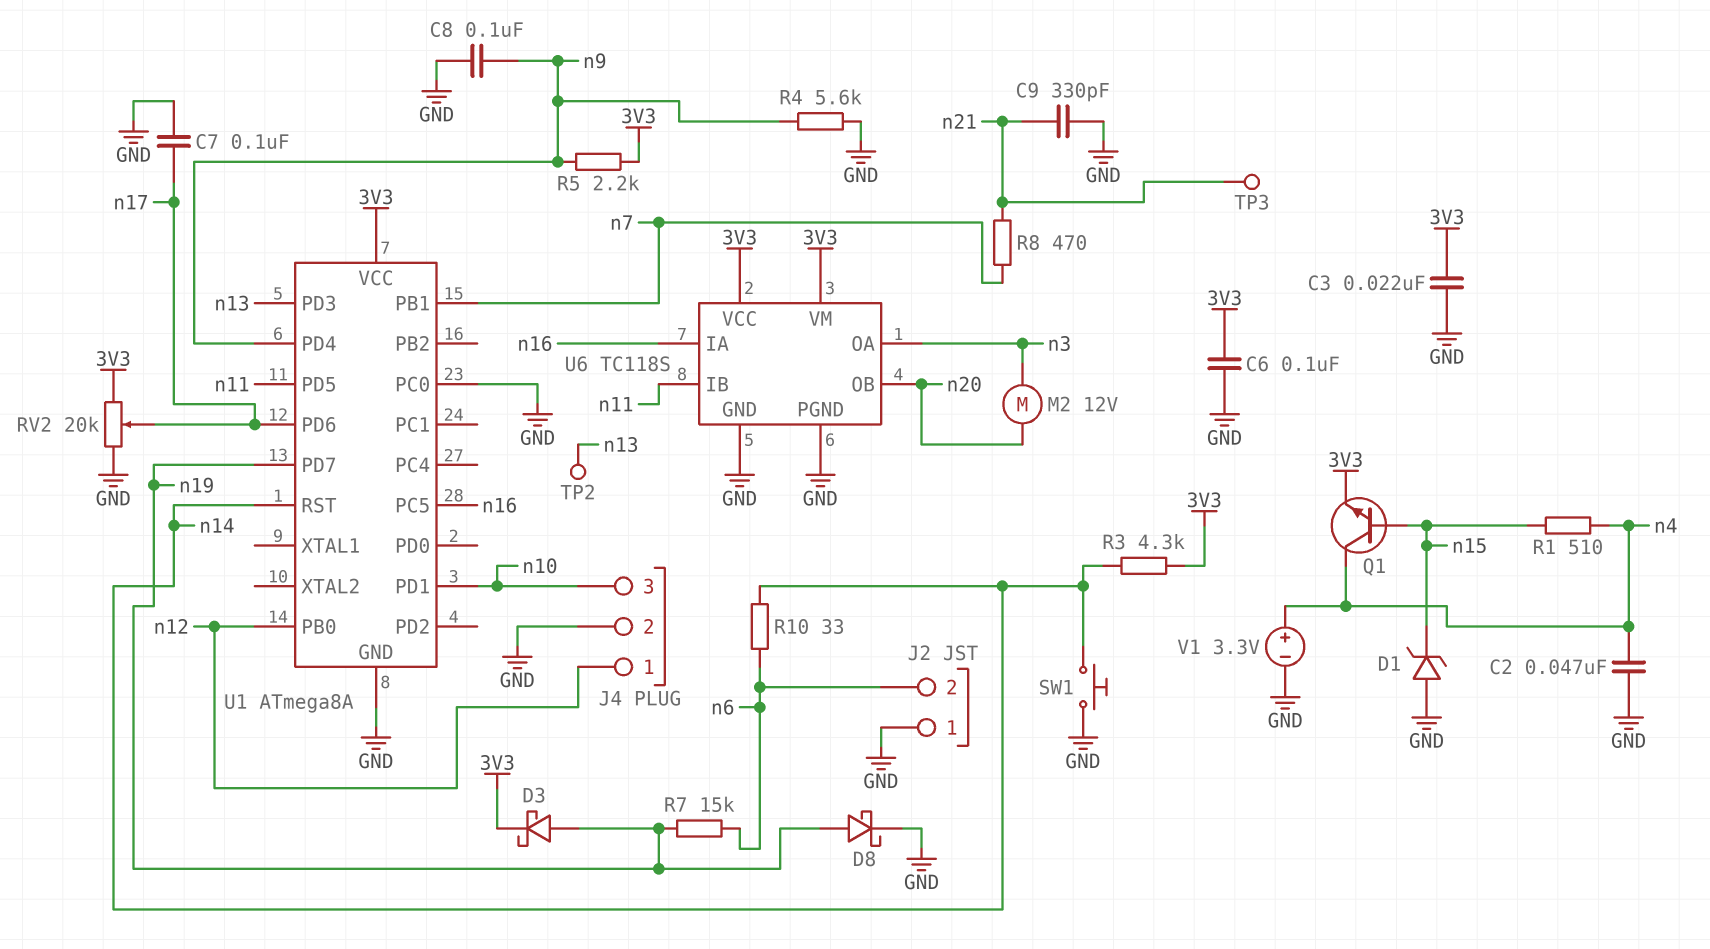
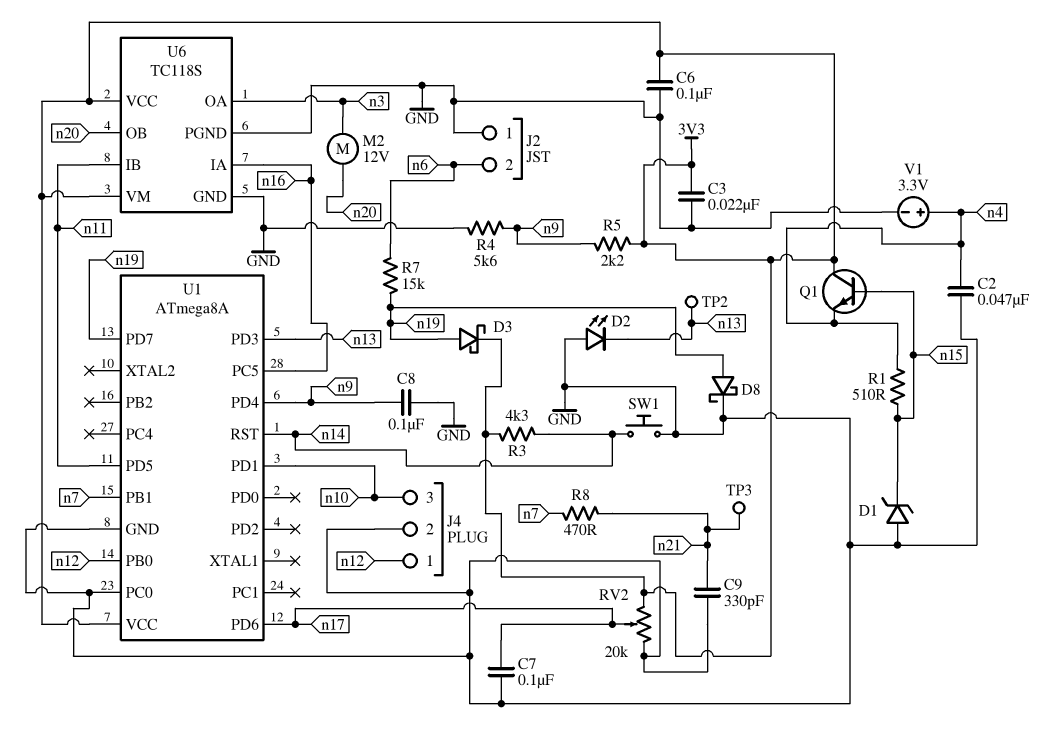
D2: none -> LED (A GND, K n13)
Q1: NPN (B n15, C n4, E 3V3) -> NPN (B n15, C 3V3, E n4)
R10: 33 (n6, n14) -> none

